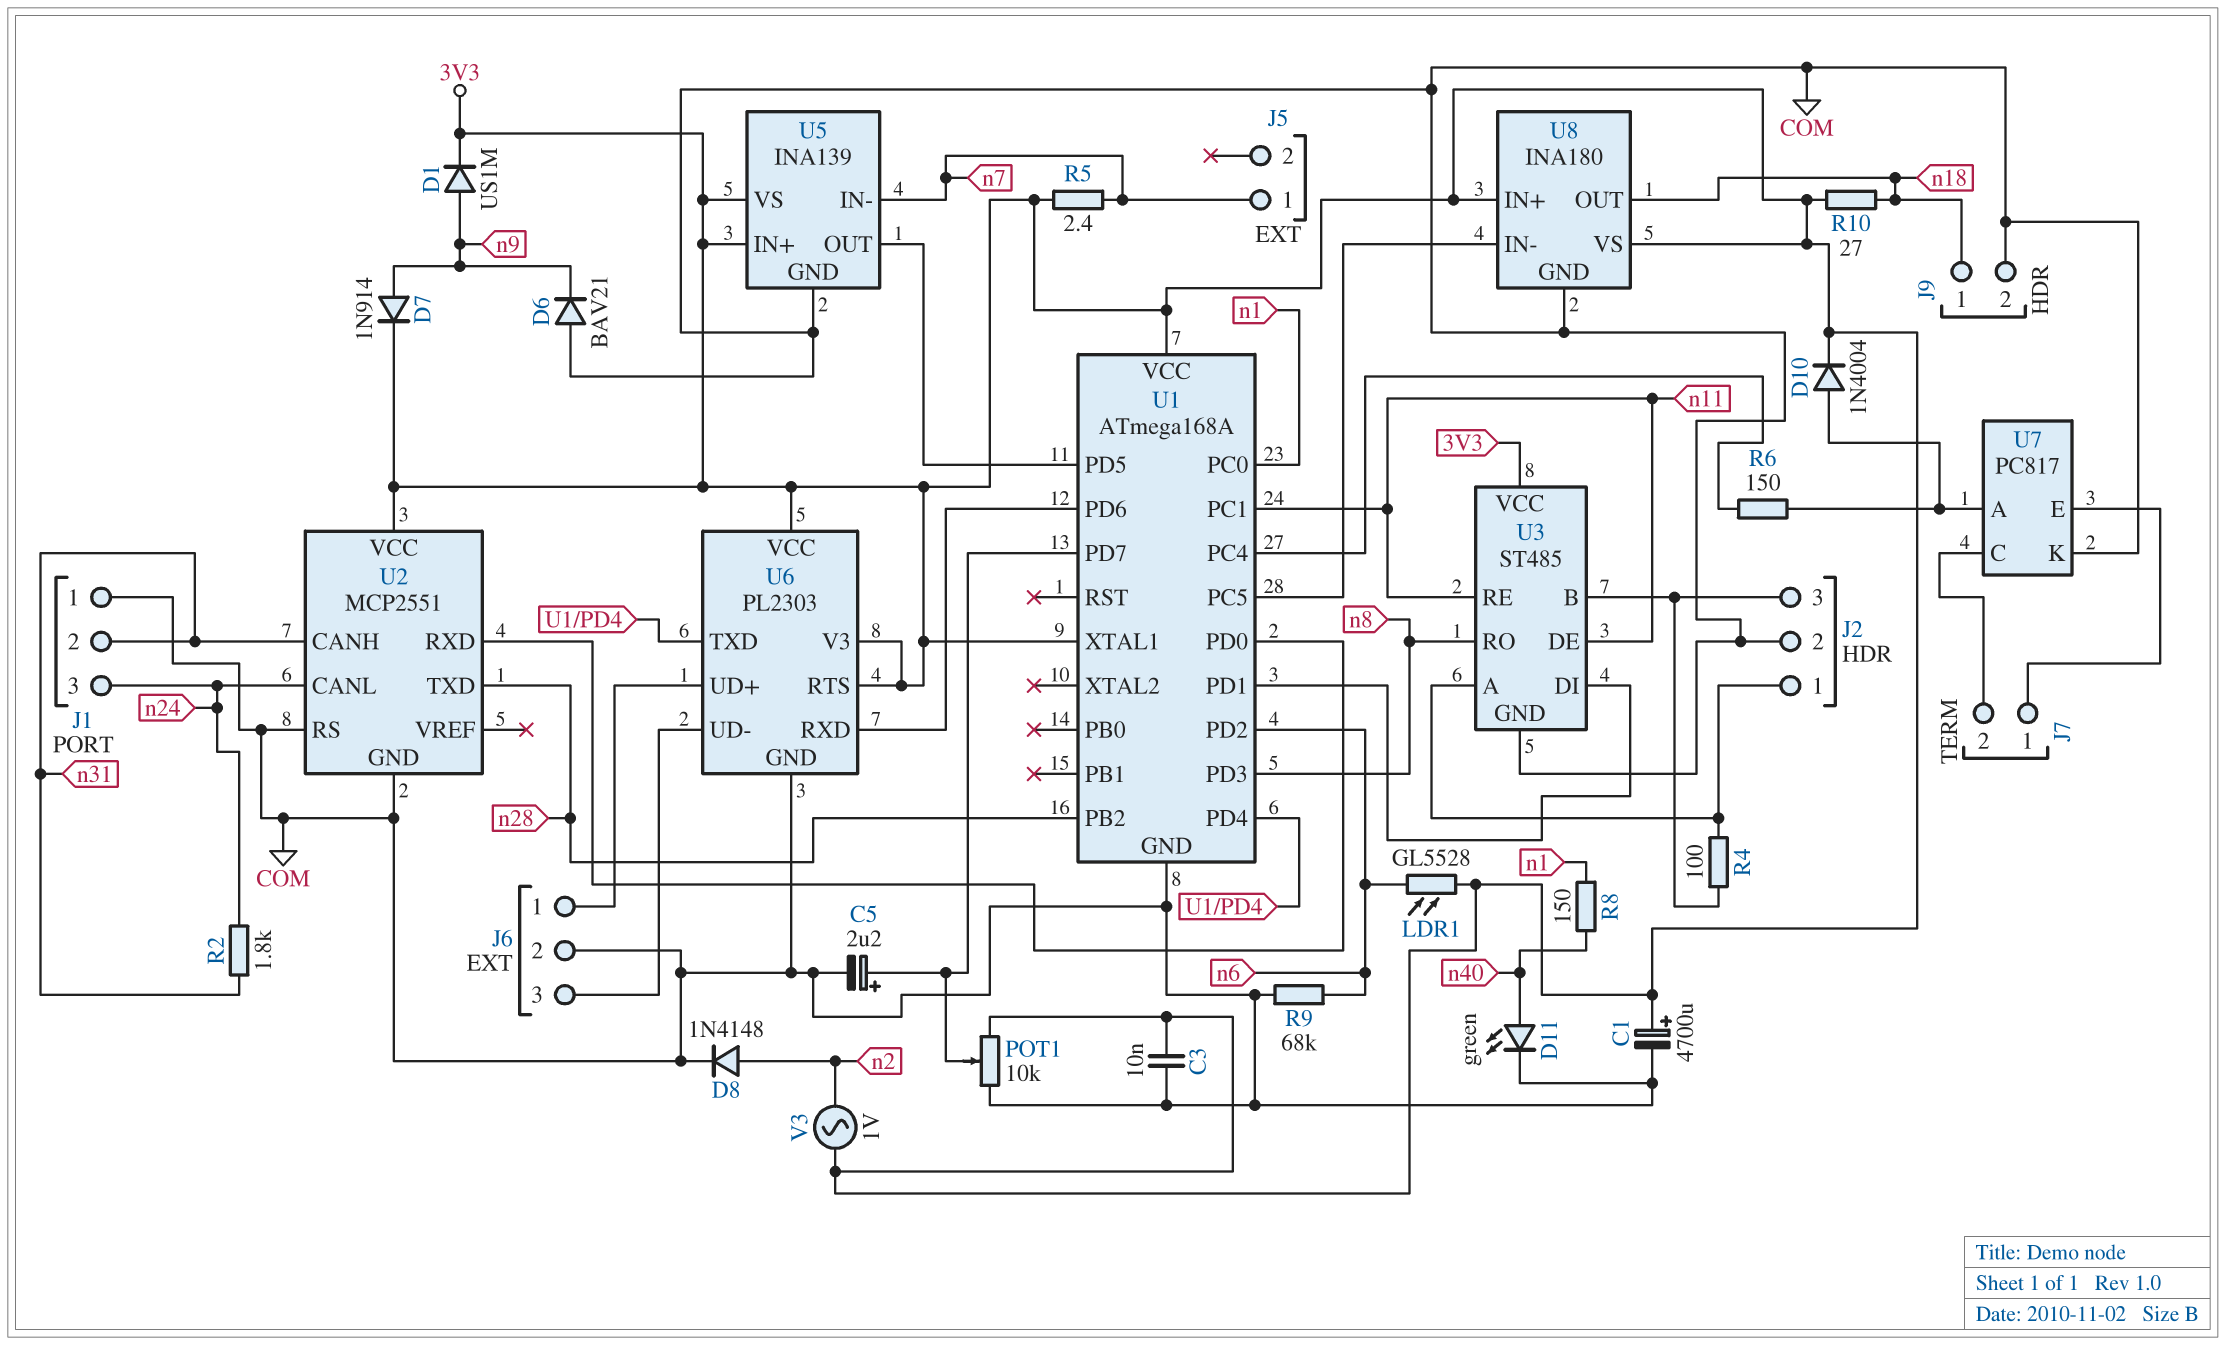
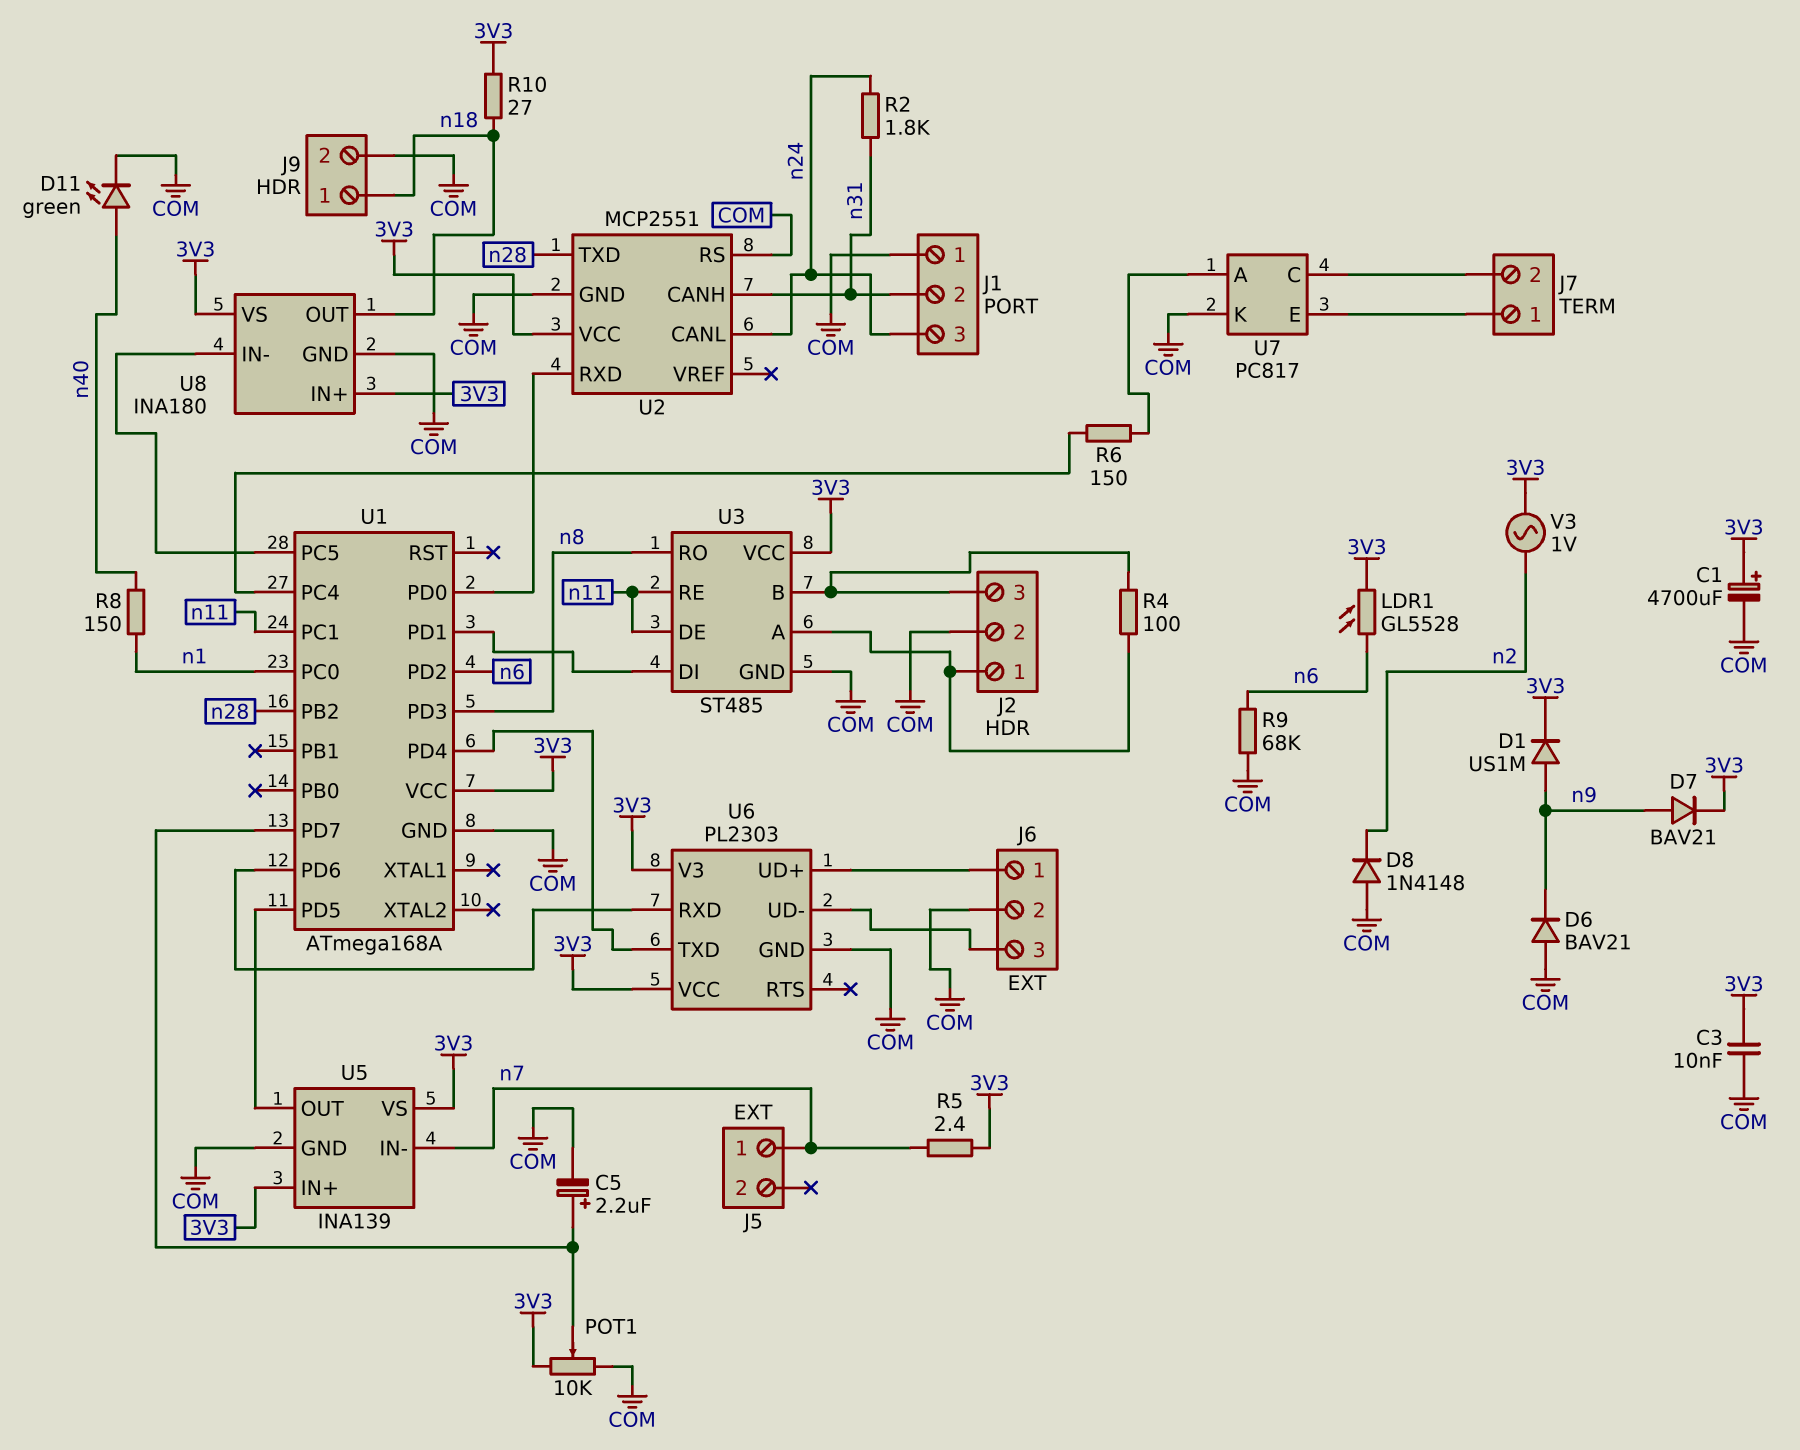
D7: diode 1N914 (A n9, K 3V3) -> diode BAV21 (A n9, K 3V3)
D8: diode 1N4148 (A n2, K COM) -> diode 1N4148 (A COM, K n2)
D10: diode 1N4004 (A U7/A, K 3V3) -> none
U1 pin XTAL1: 3V3 -> none
U6 pin RTS: 3V3 -> none

